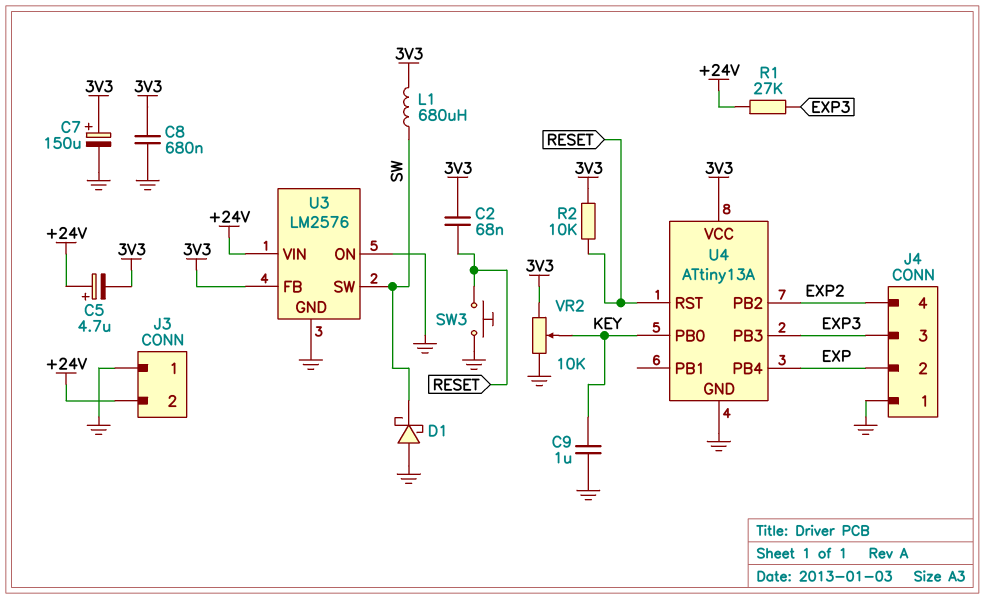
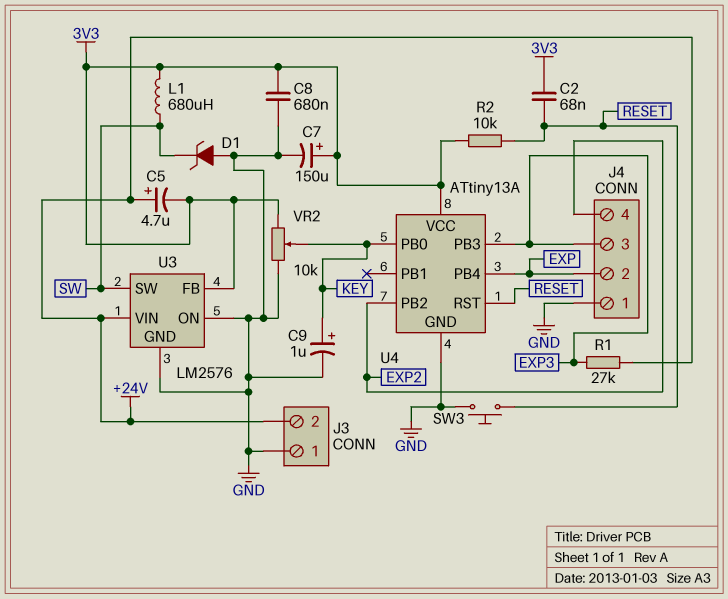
C9: 1uF (GND, KEY) -> 1uF (plus KEY, minus GND)
D1: schottky (A GND, K SW) -> zener (A GND, K SW)

